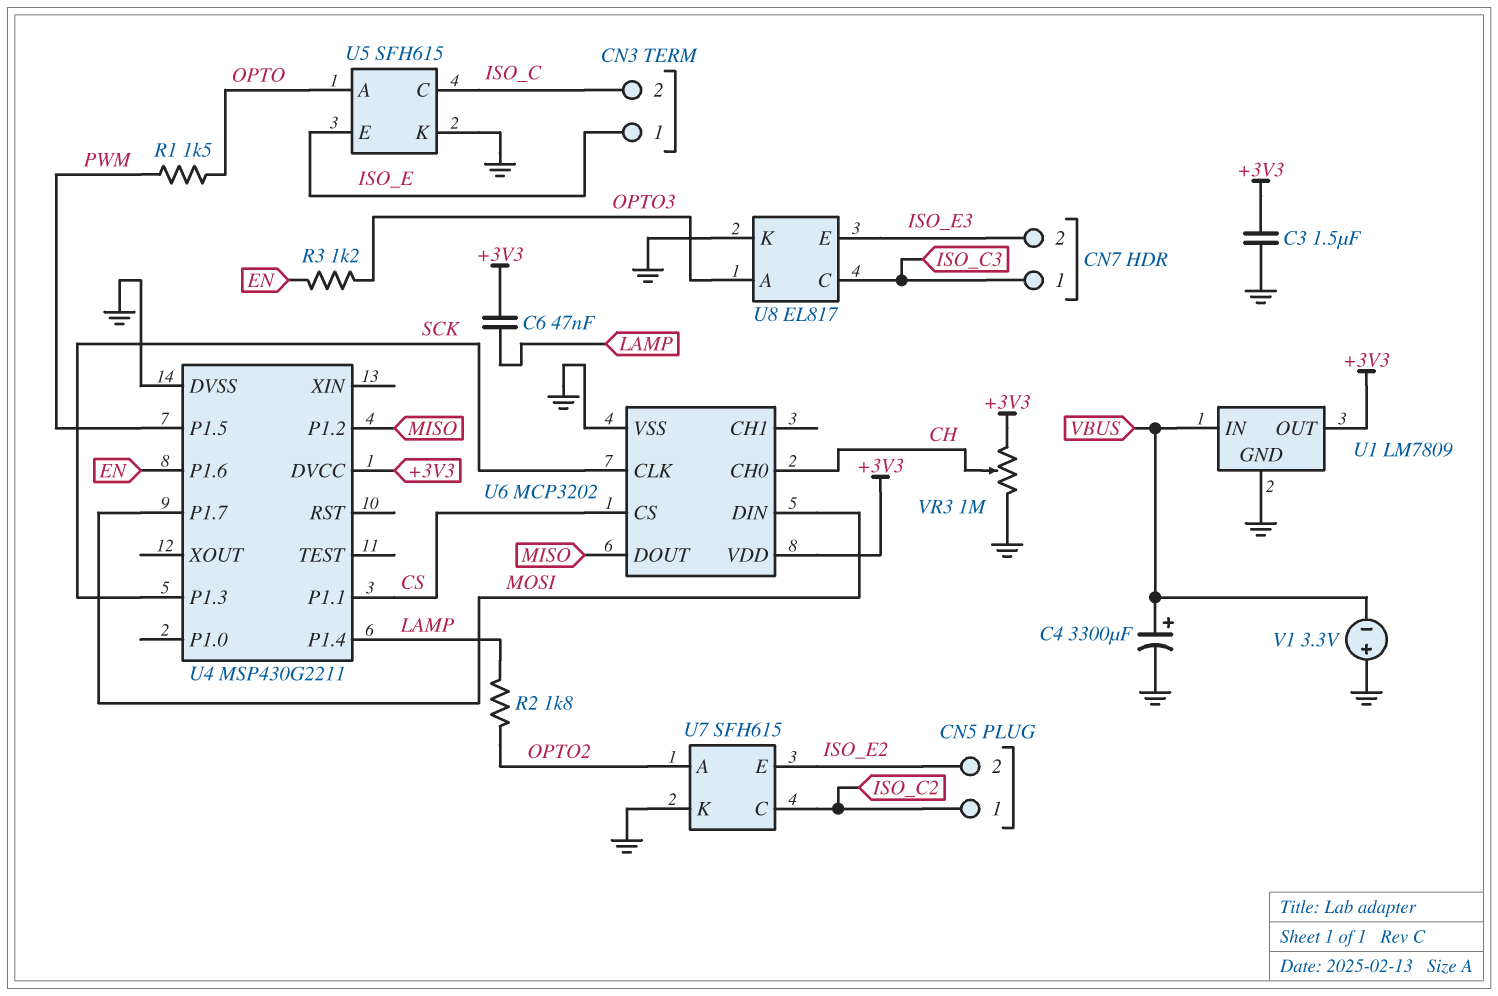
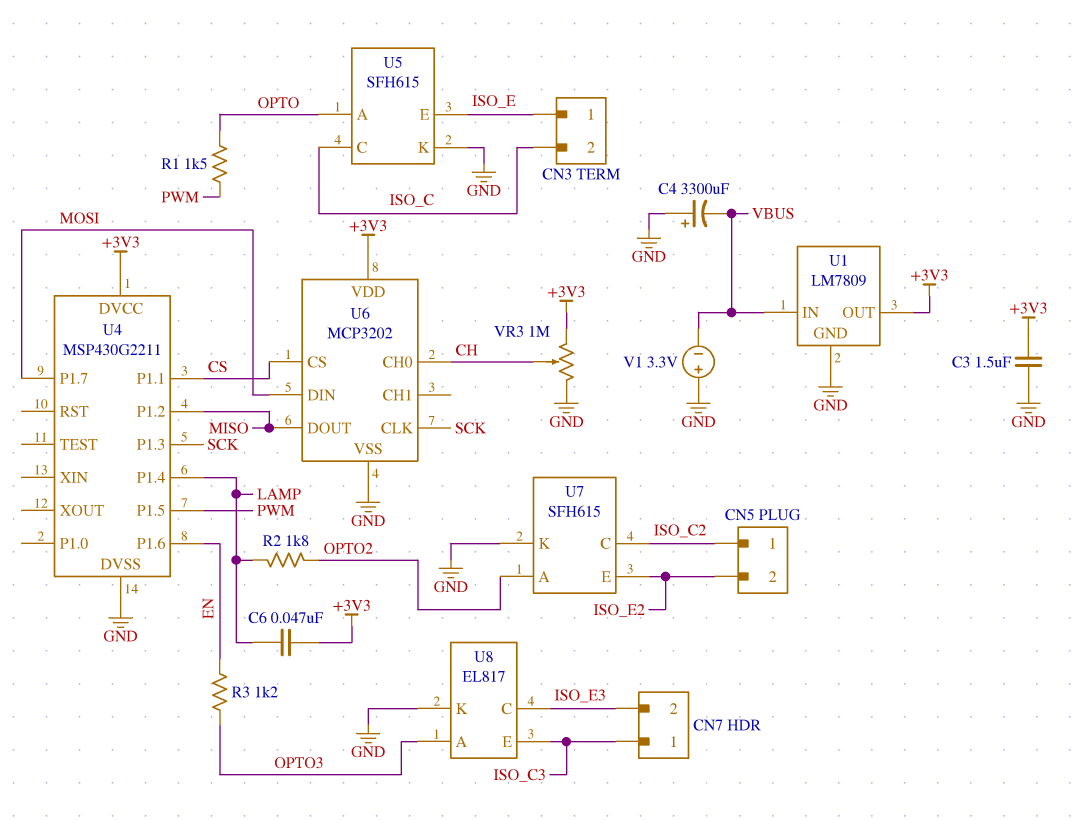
C4: 3300uF (plus VBUS, minus GND) -> 3300uF (plus GND, minus VBUS)
U8 pin C: ISO_C3 -> ISO_E3
U8 pin E: ISO_E3 -> ISO_C3

